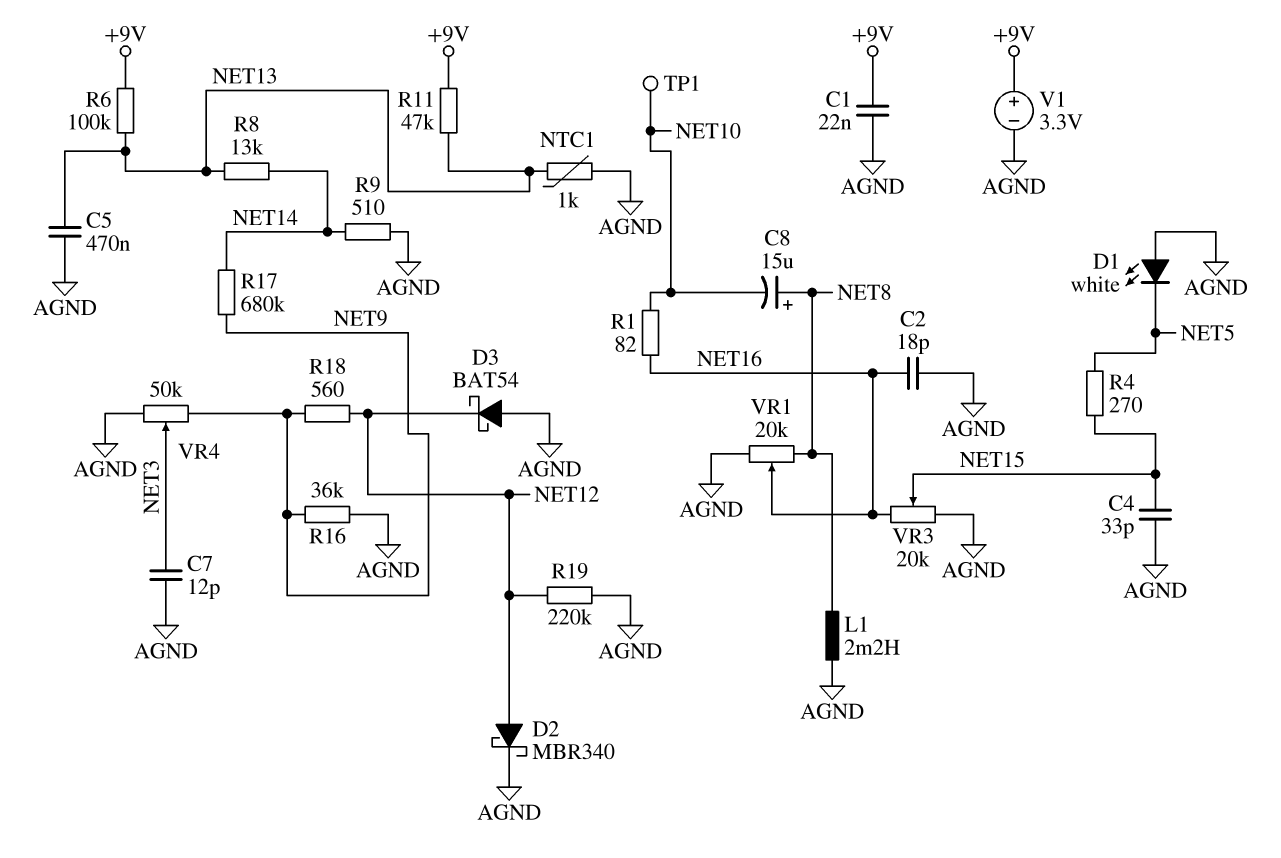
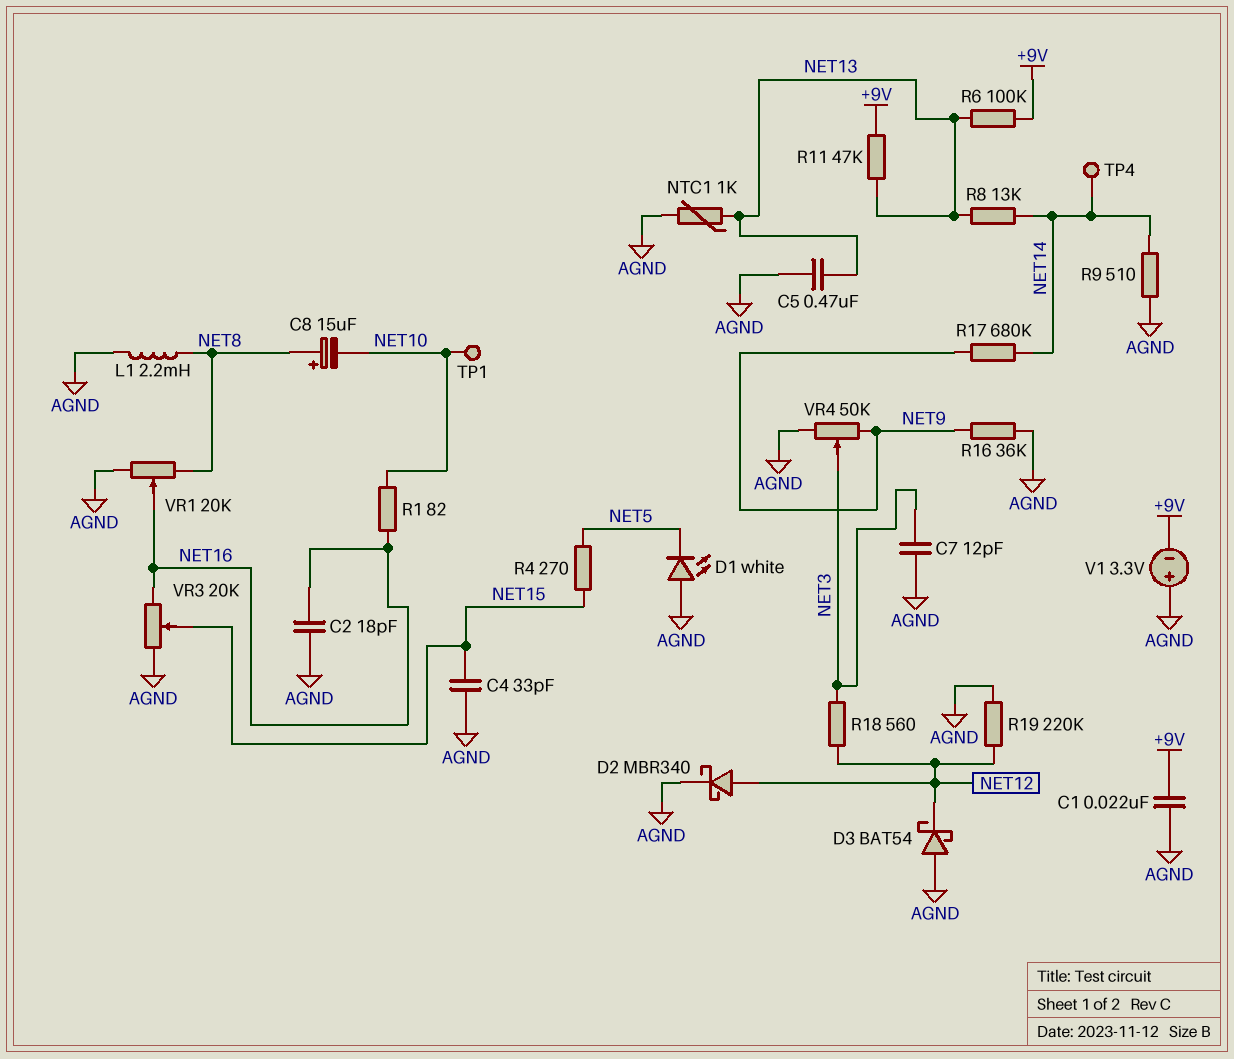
R18: 560 (NET9, NET12) -> 560 (NET3, NET12)
TP4: none -> test point (NET14)
V1: 3.3V (plus +9V, minus AGND) -> 3.3V (plus AGND, minus +9V)

